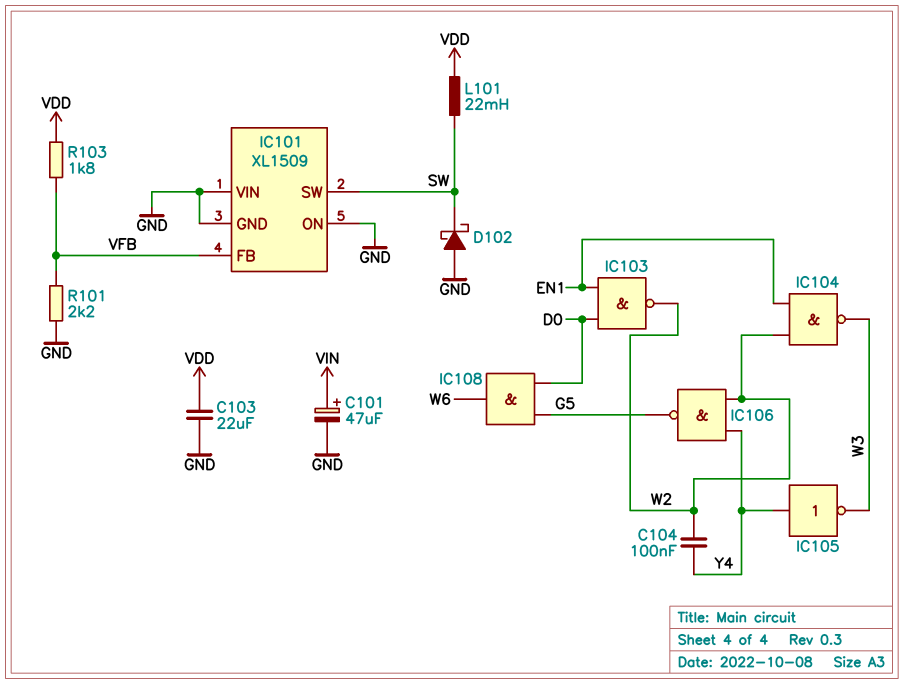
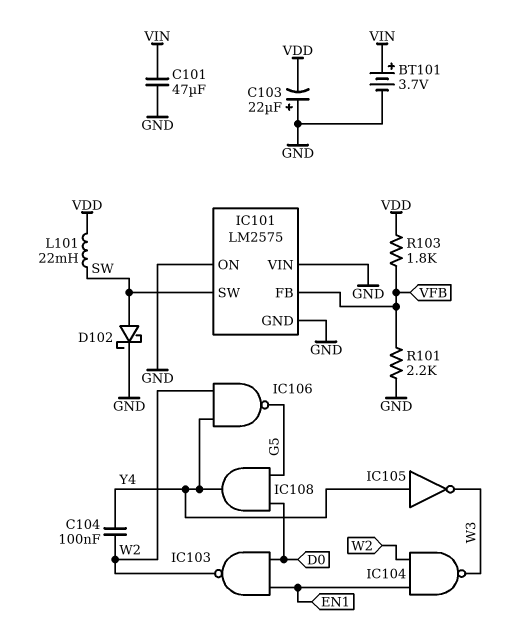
BT101: none -> 3.7V (plus VIN, minus GND)
C101: 47uF (plus VIN, minus GND) -> 47uF (GND, VIN)
C103: 22uF (GND, VDD) -> 22uF (plus GND, minus VDD)
D102: schottky (A GND, K SW) -> schottky (A SW, K GND)
IC101: XL1509 -> LM2575
IC108: AND (in D0, in G5, out W6) -> AND (in D0, in G5, out Y4)

